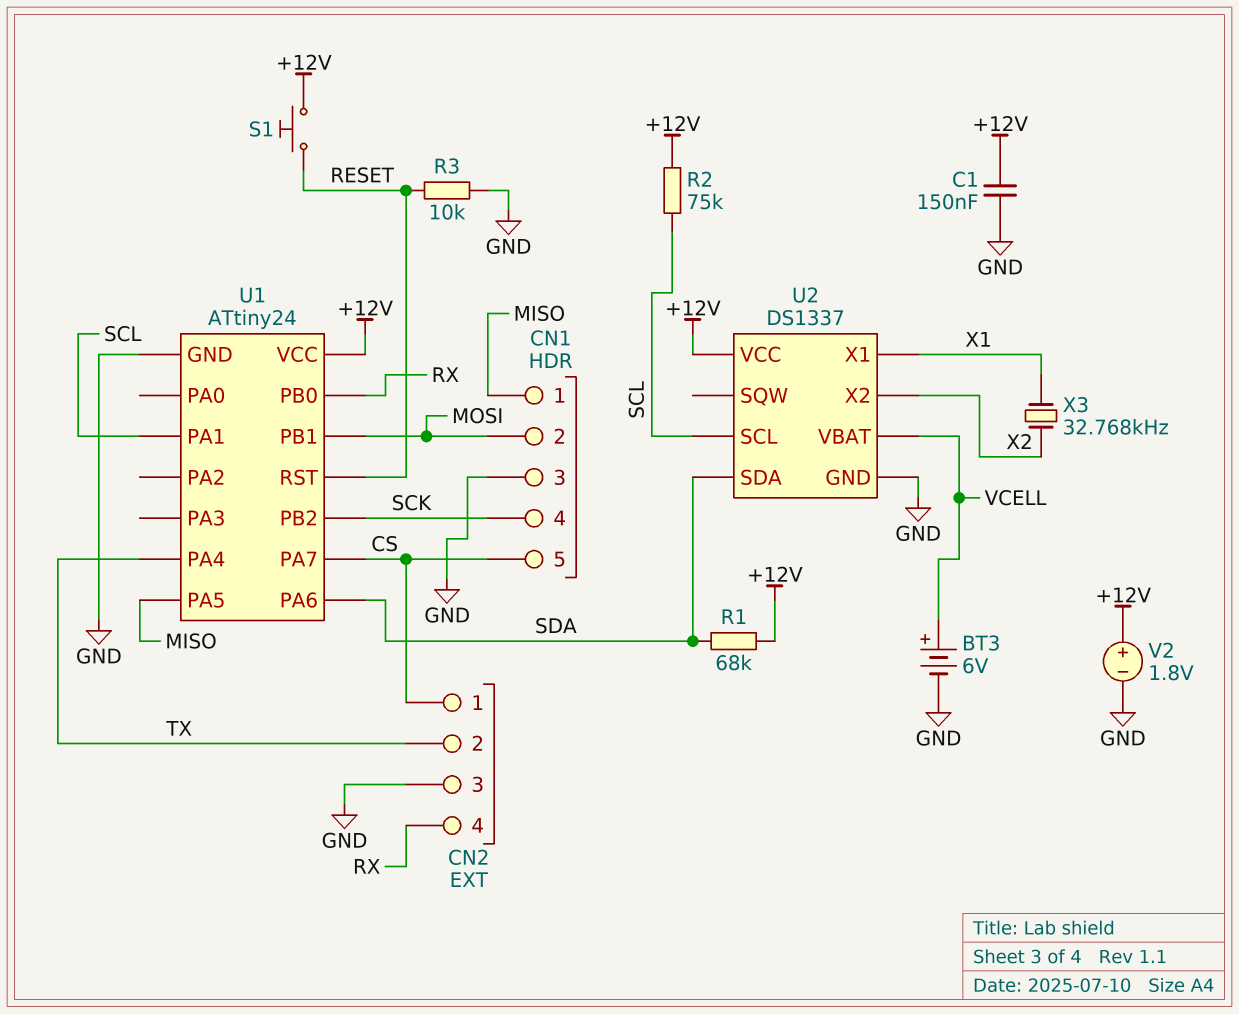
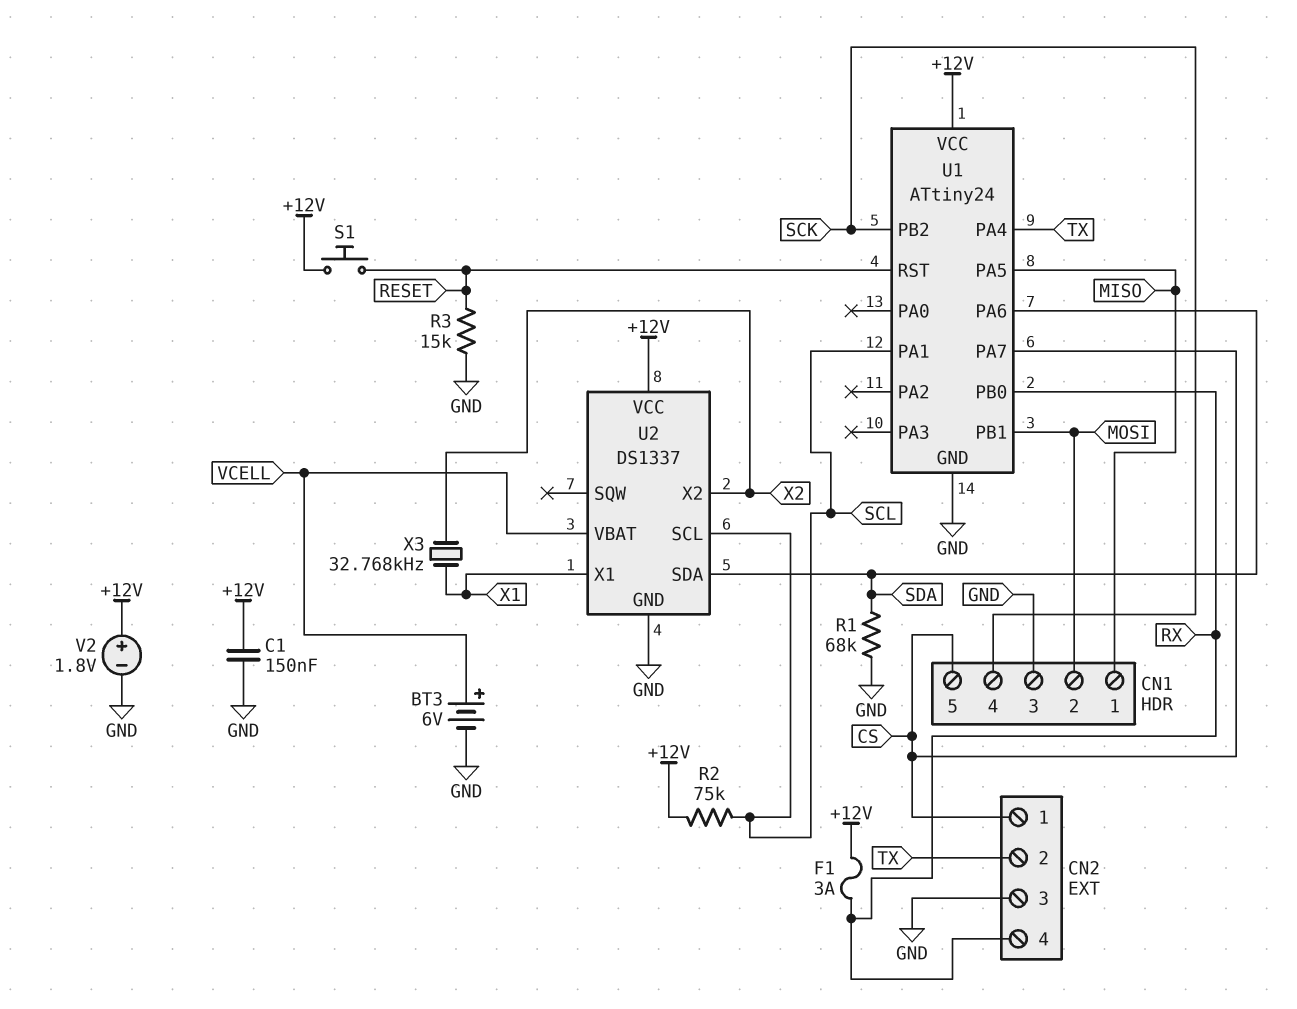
F1: none -> 3A (+12V, RX)
R1: 68k (+12V, SDA) -> 68k (GND, SDA)
R3: 10k (GND, RESET) -> 15k (GND, RESET)

